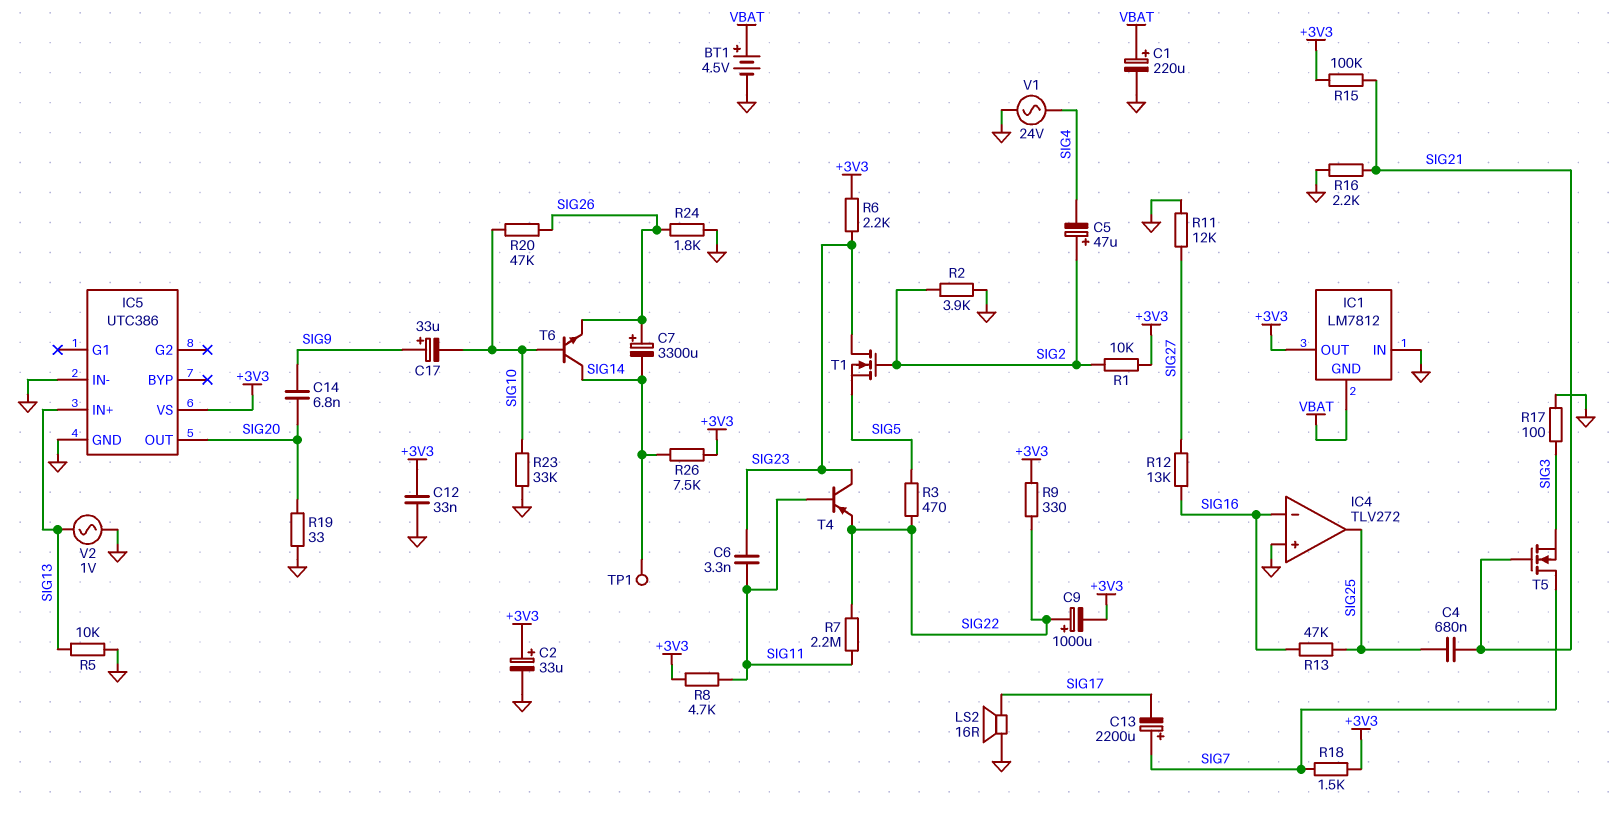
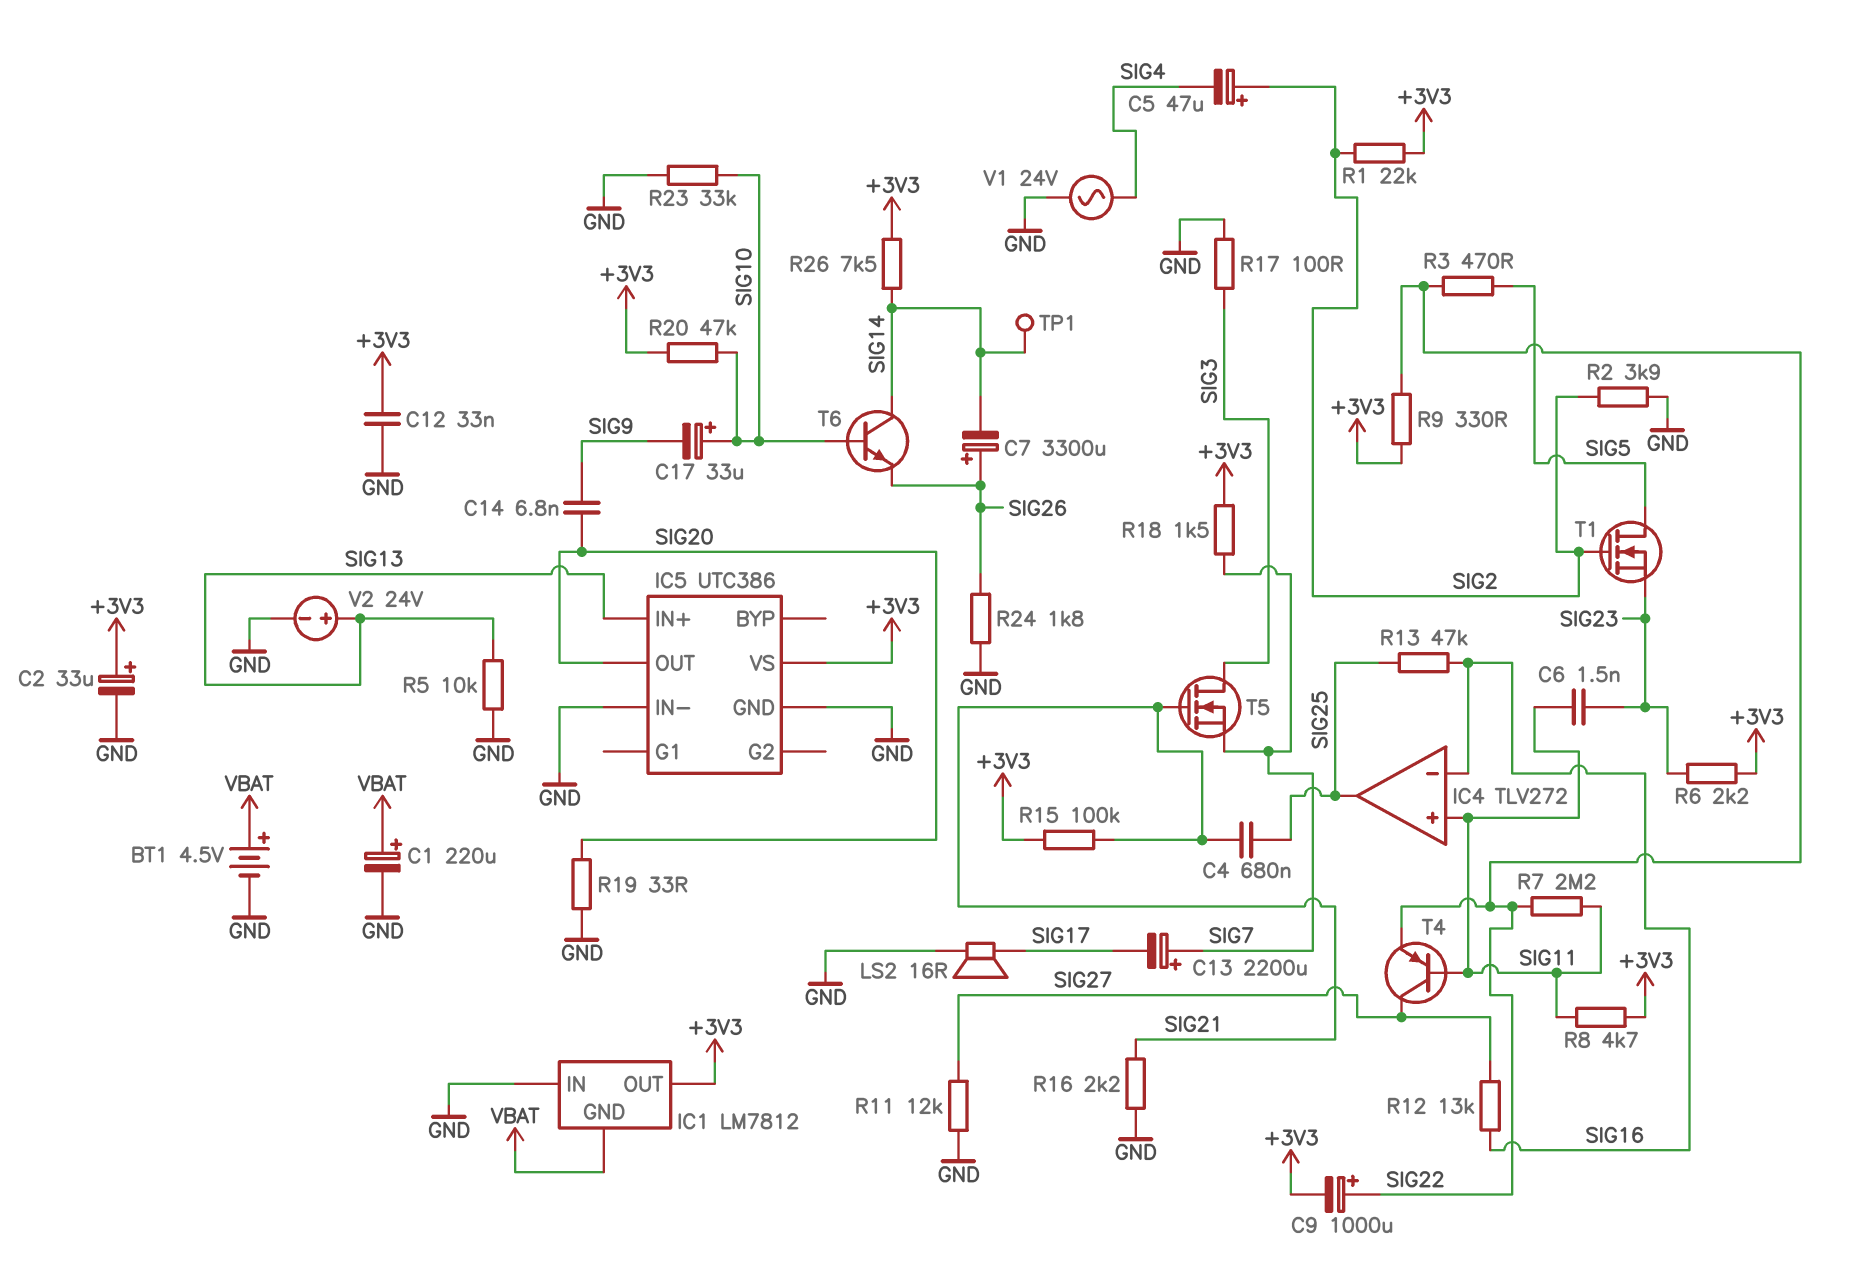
C6: 3.3nF (SIG11, SIG23) -> 1.5nF (SIG11, SIG23)
C17: 33uF (plus SIG9, minus SIG10) -> 33uF (plus SIG10, minus SIG9)
IC4 pin in+: GND -> SIG11
R1: 10k (+3V3, SIG2) -> 22k (+3V3, SIG2)
R20: 47k (SIG10, SIG26) -> 47k (+3V3, SIG10)
T1: NMOS (G SIG2, D SIG23, S SIG5) -> NMOS (G SIG2, D SIG5, S SIG23)
T4: PNP (B SIG11, C SIG23, E SIG22) -> PNP (B SIG11, C SIG27, E SIG22)
T5: NMOS (G SIG21, D SIG7, S SIG3) -> NMOS (G SIG21, D SIG3, S SIG7)
V2: AC 1V (GND, SIG13) -> 24V (plus SIG13, minus GND)

